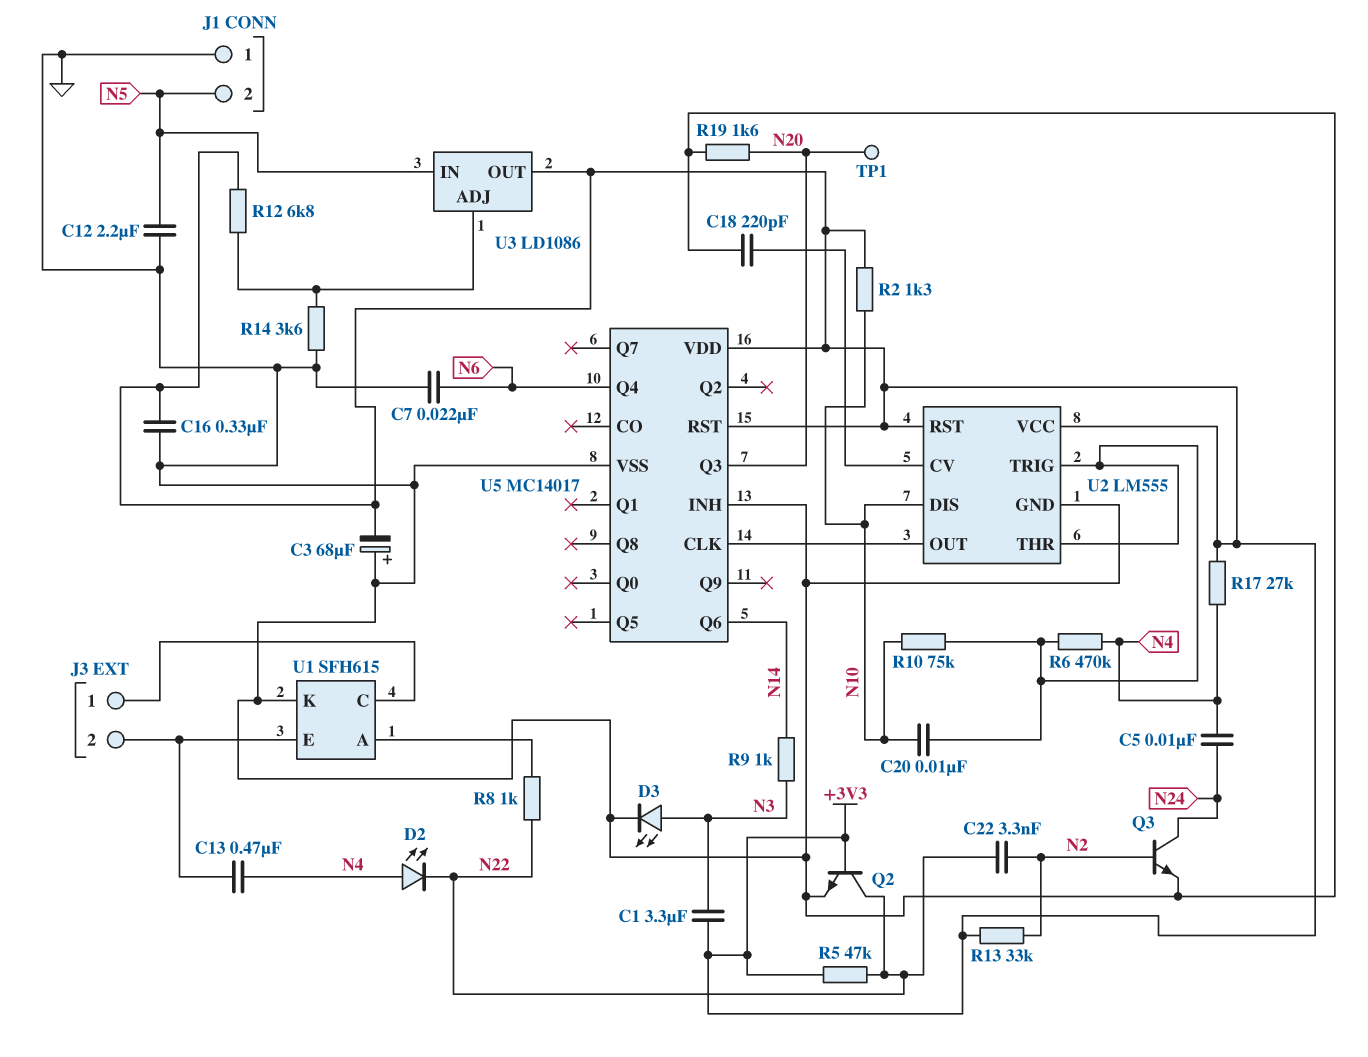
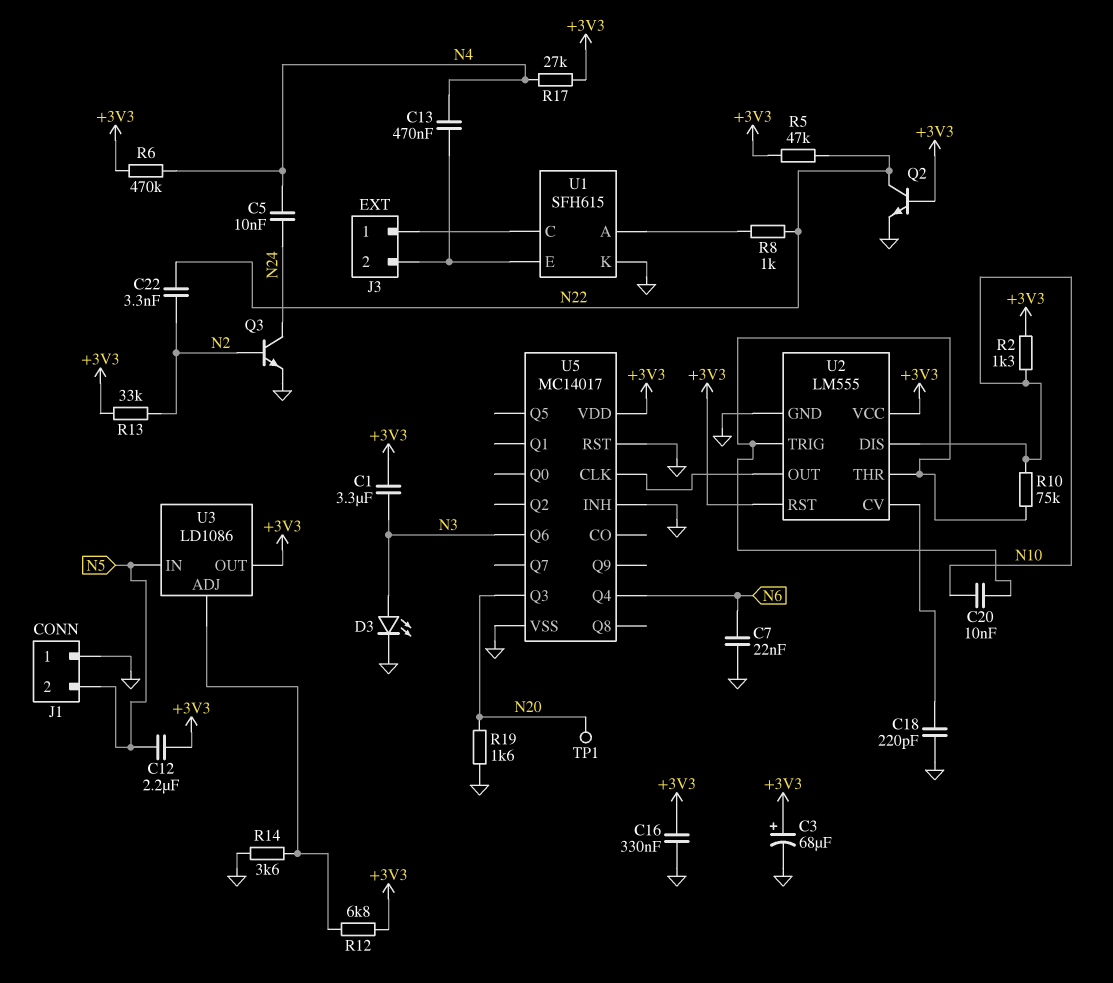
C3: 68uF (plus GND, minus +3V3) -> 68uF (plus +3V3, minus GND)
C12: 2.2uF (GND, N5) -> 2.2uF (+3V3, N5)
D2: LED (A N4, K N22) -> none
R6: 470k (N4, U2/THR) -> 470k (+3V3, N4)
R9: 1k (N3, N14) -> none
U5 pin Q6: N14 -> N3
U5 pin RST: +3V3 -> GND

